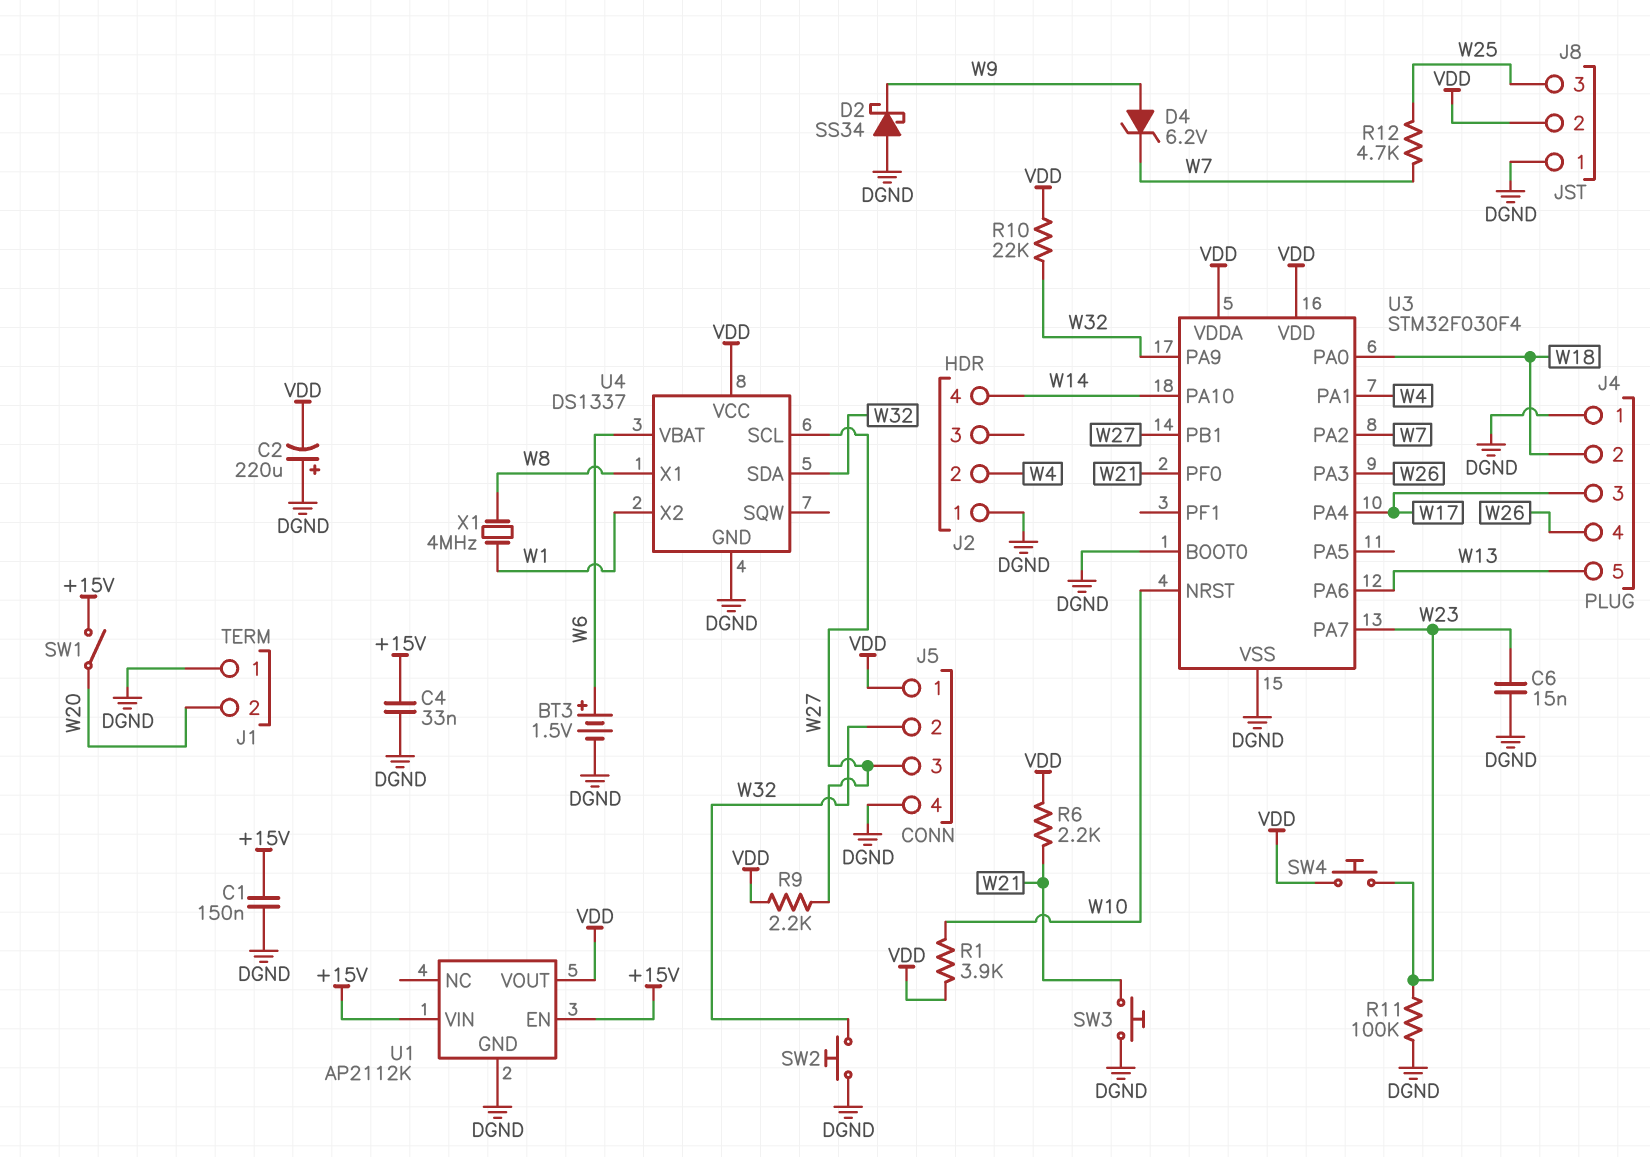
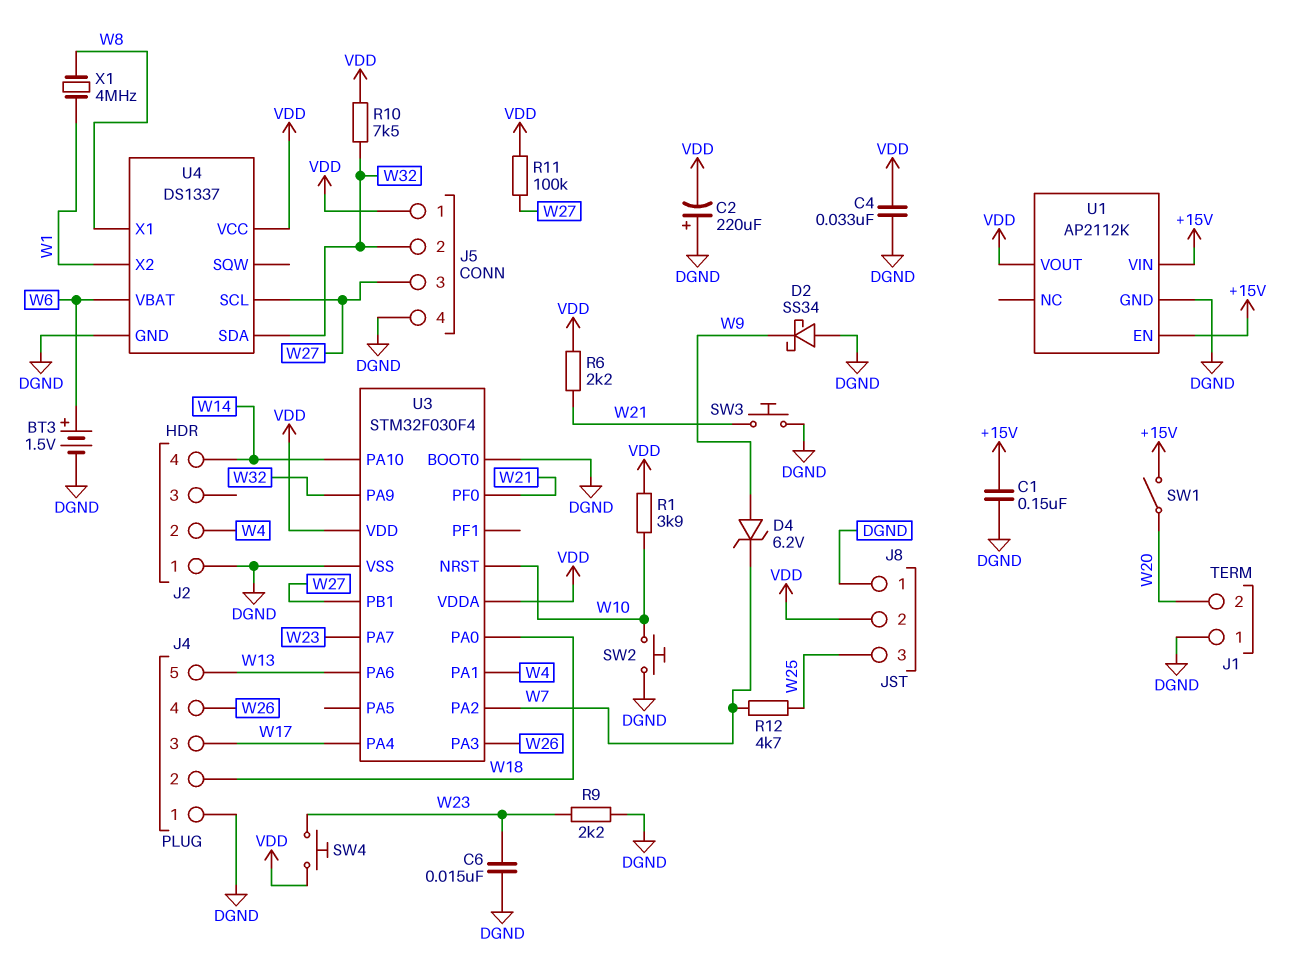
C4: 33nF (+15V, DGND) -> 33nF (DGND, VDD)
R9: 2.2k (VDD, W27) -> 2.2k (DGND, W23)
R10: 22k (VDD, W32) -> 7.5k (VDD, W32)
R11: 100k (DGND, W23) -> 100k (VDD, W27)
SW2: button (DGND, W32) -> button (DGND, W10)

